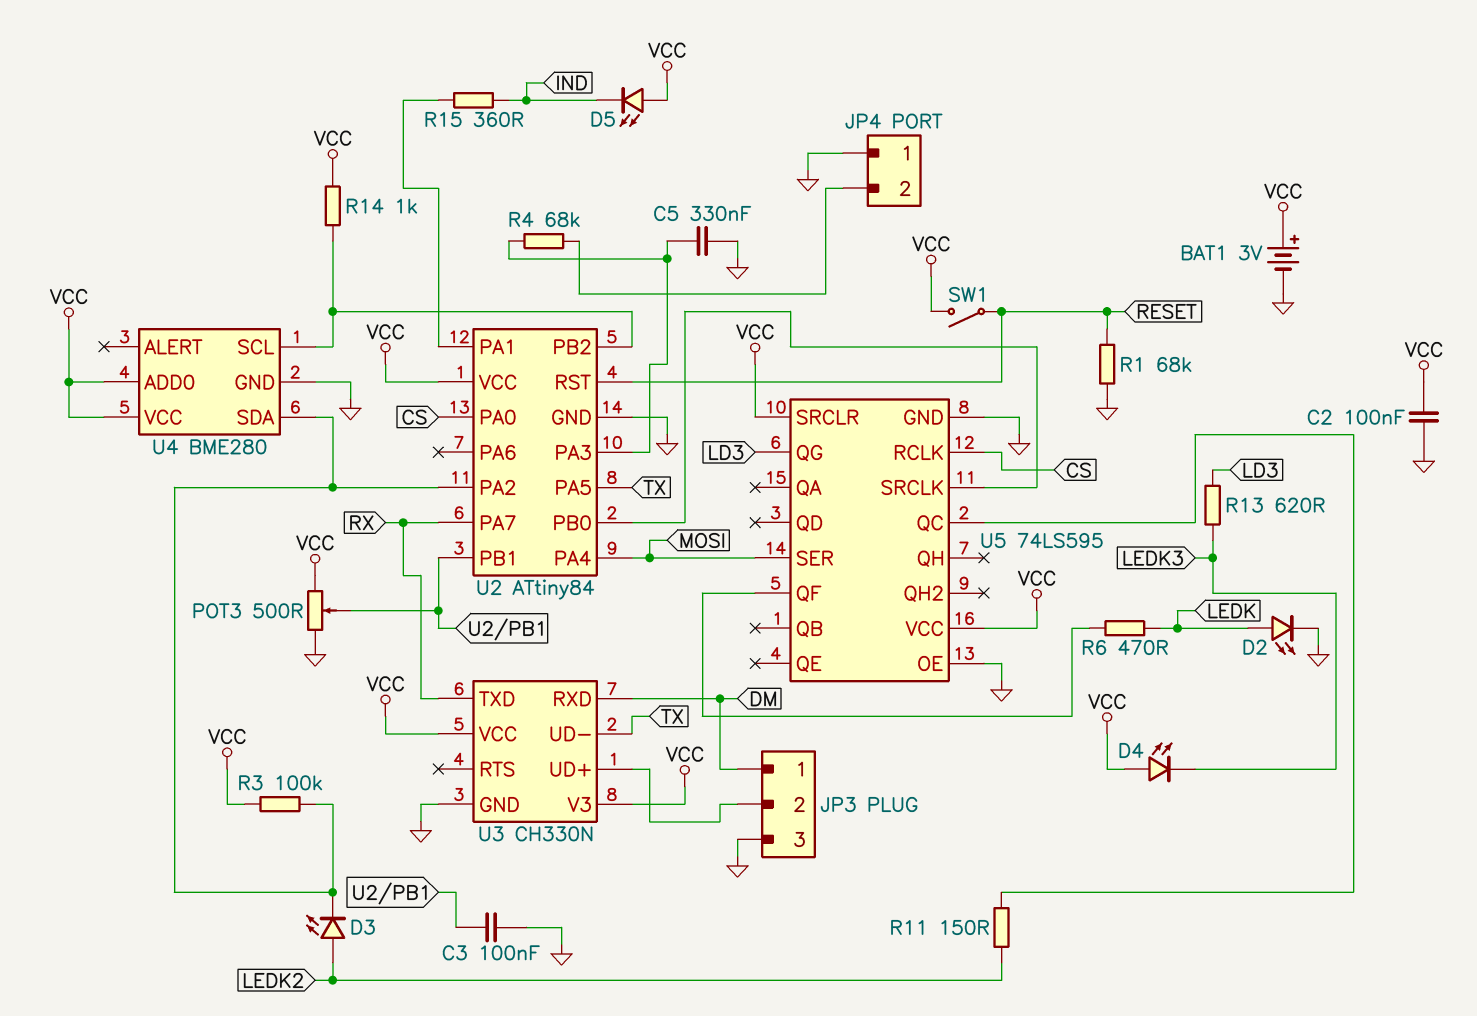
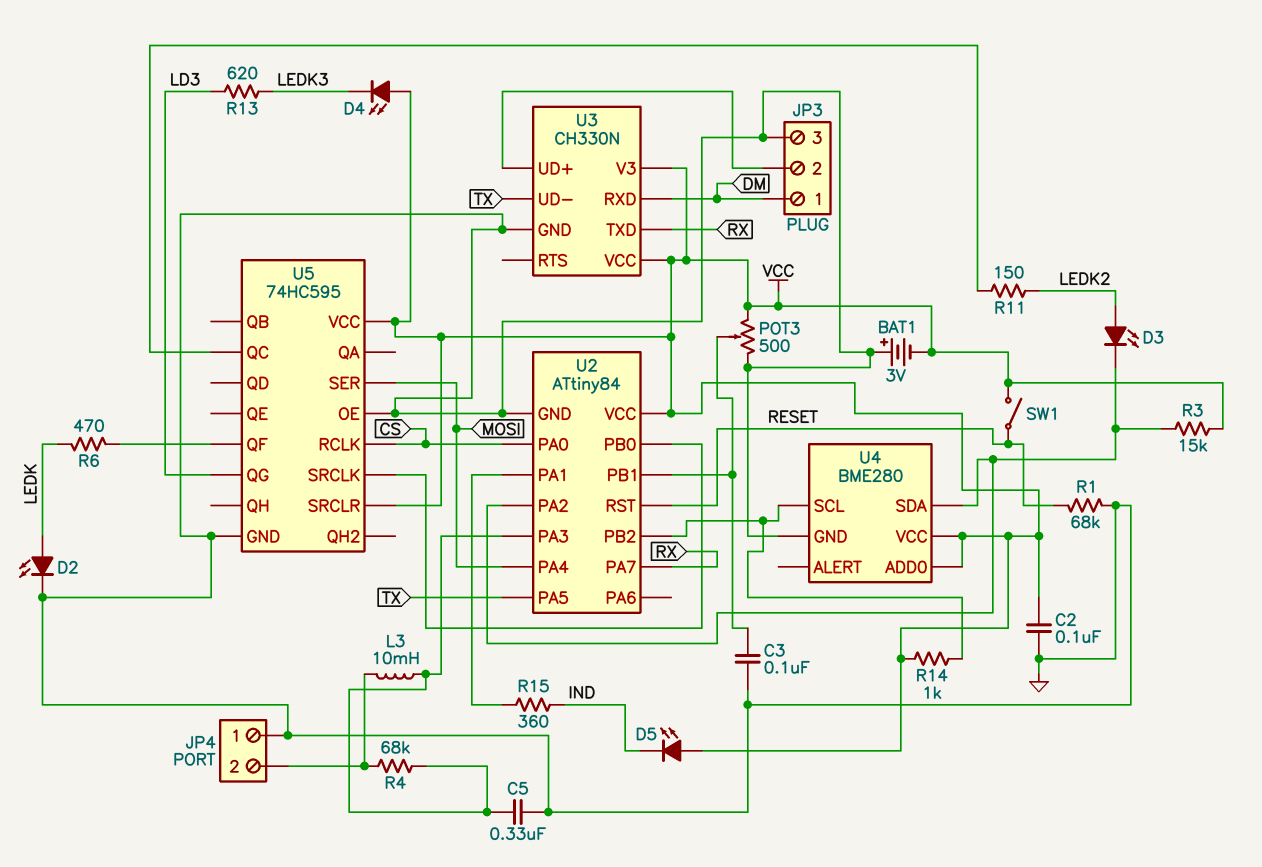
BAT1: 3V (plus VCC, minus GND) -> 3V (plus GND, minus VCC)
L3: none -> 10mH (JP4/2, U2/PA3)
R3: 100k (U2/PA2, VCC) -> 15k (U2/PA2, VCC)
U5: 74LS595 -> 74HC595

